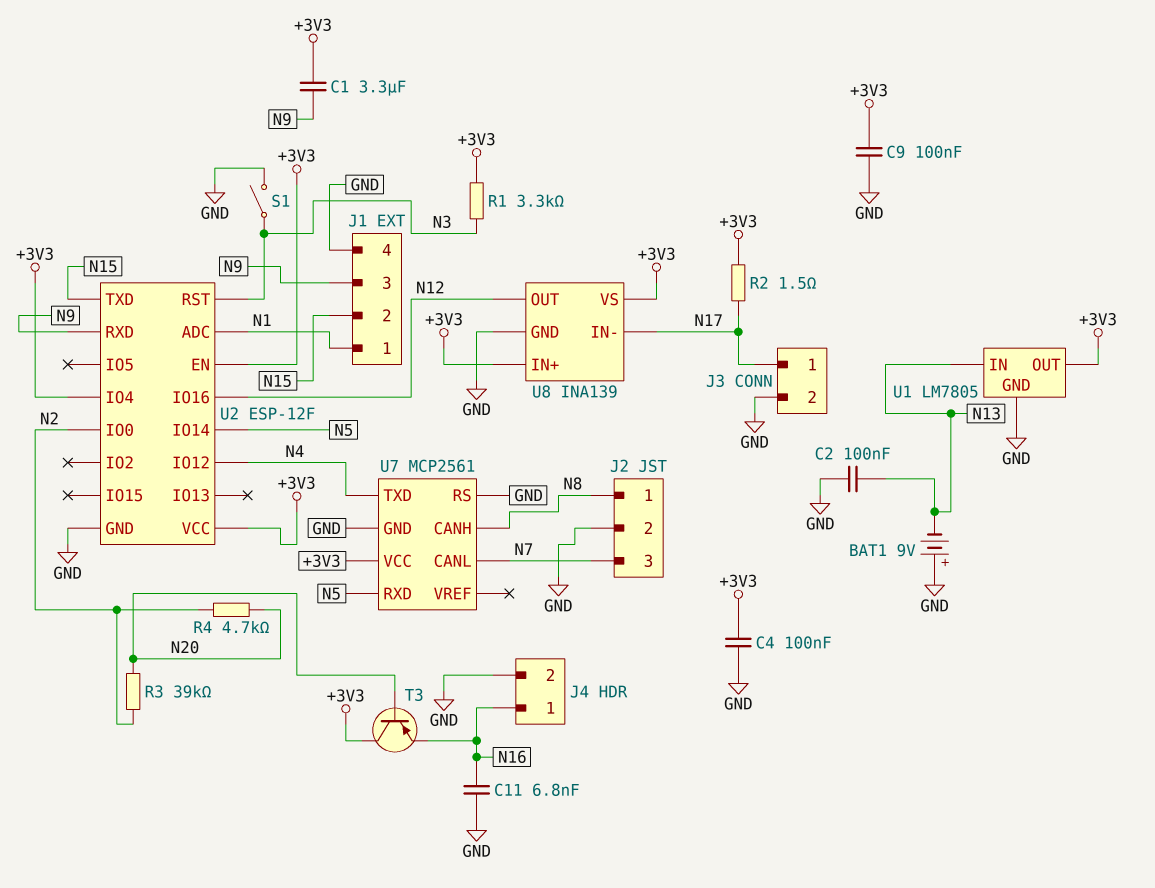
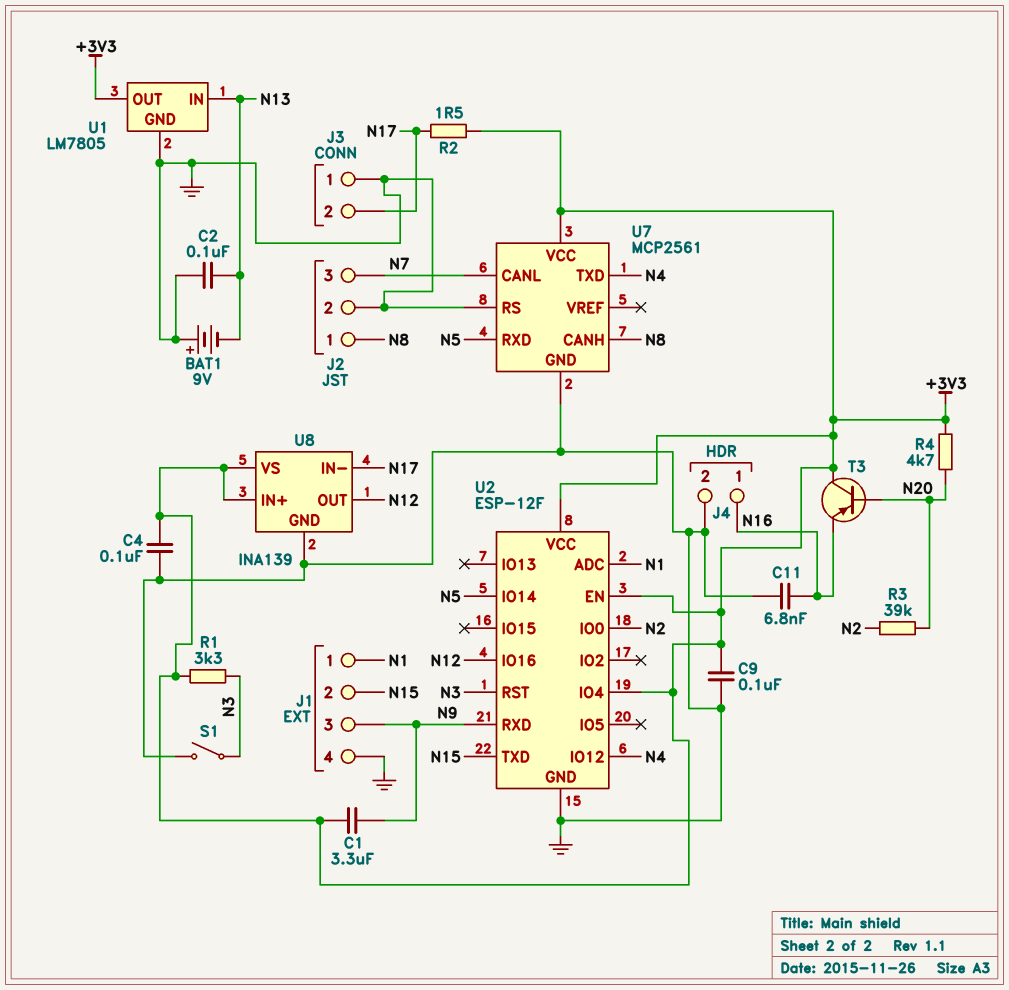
J3 pin 1: N17 -> GND
J3 pin 2: GND -> N17
R4: 4.7k (N2, N20) -> 4.7k (+3V3, N20)

